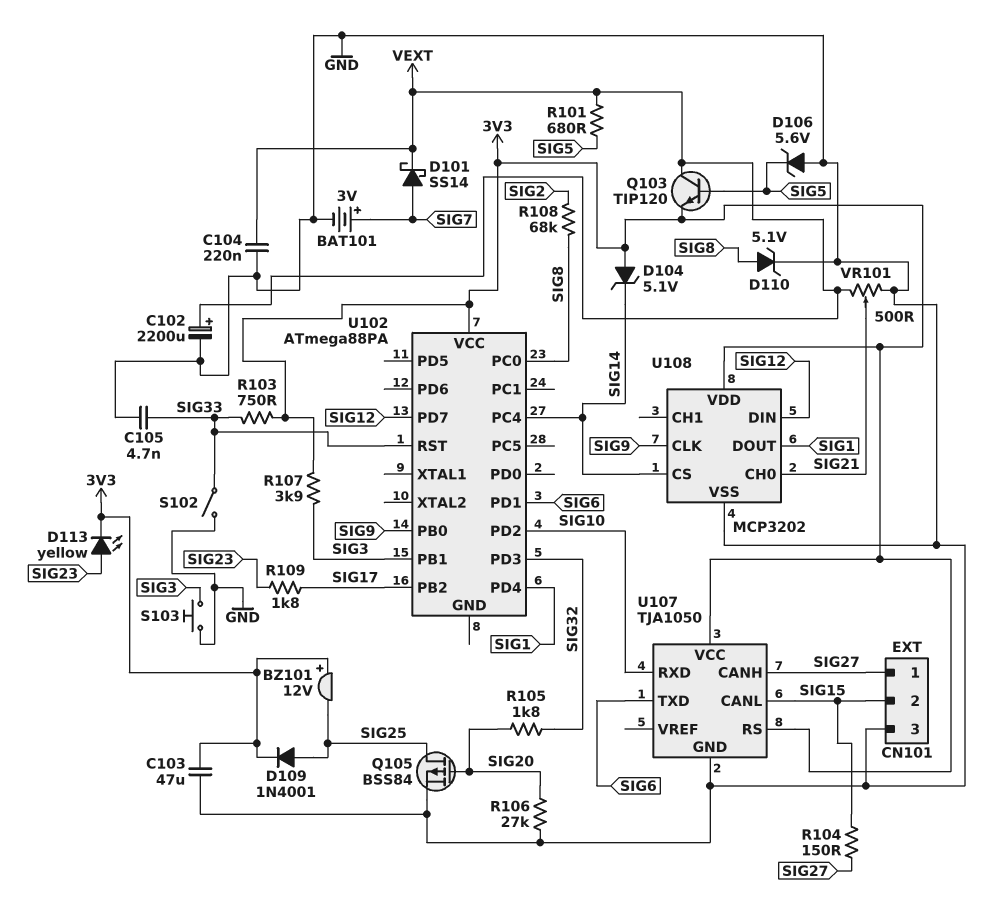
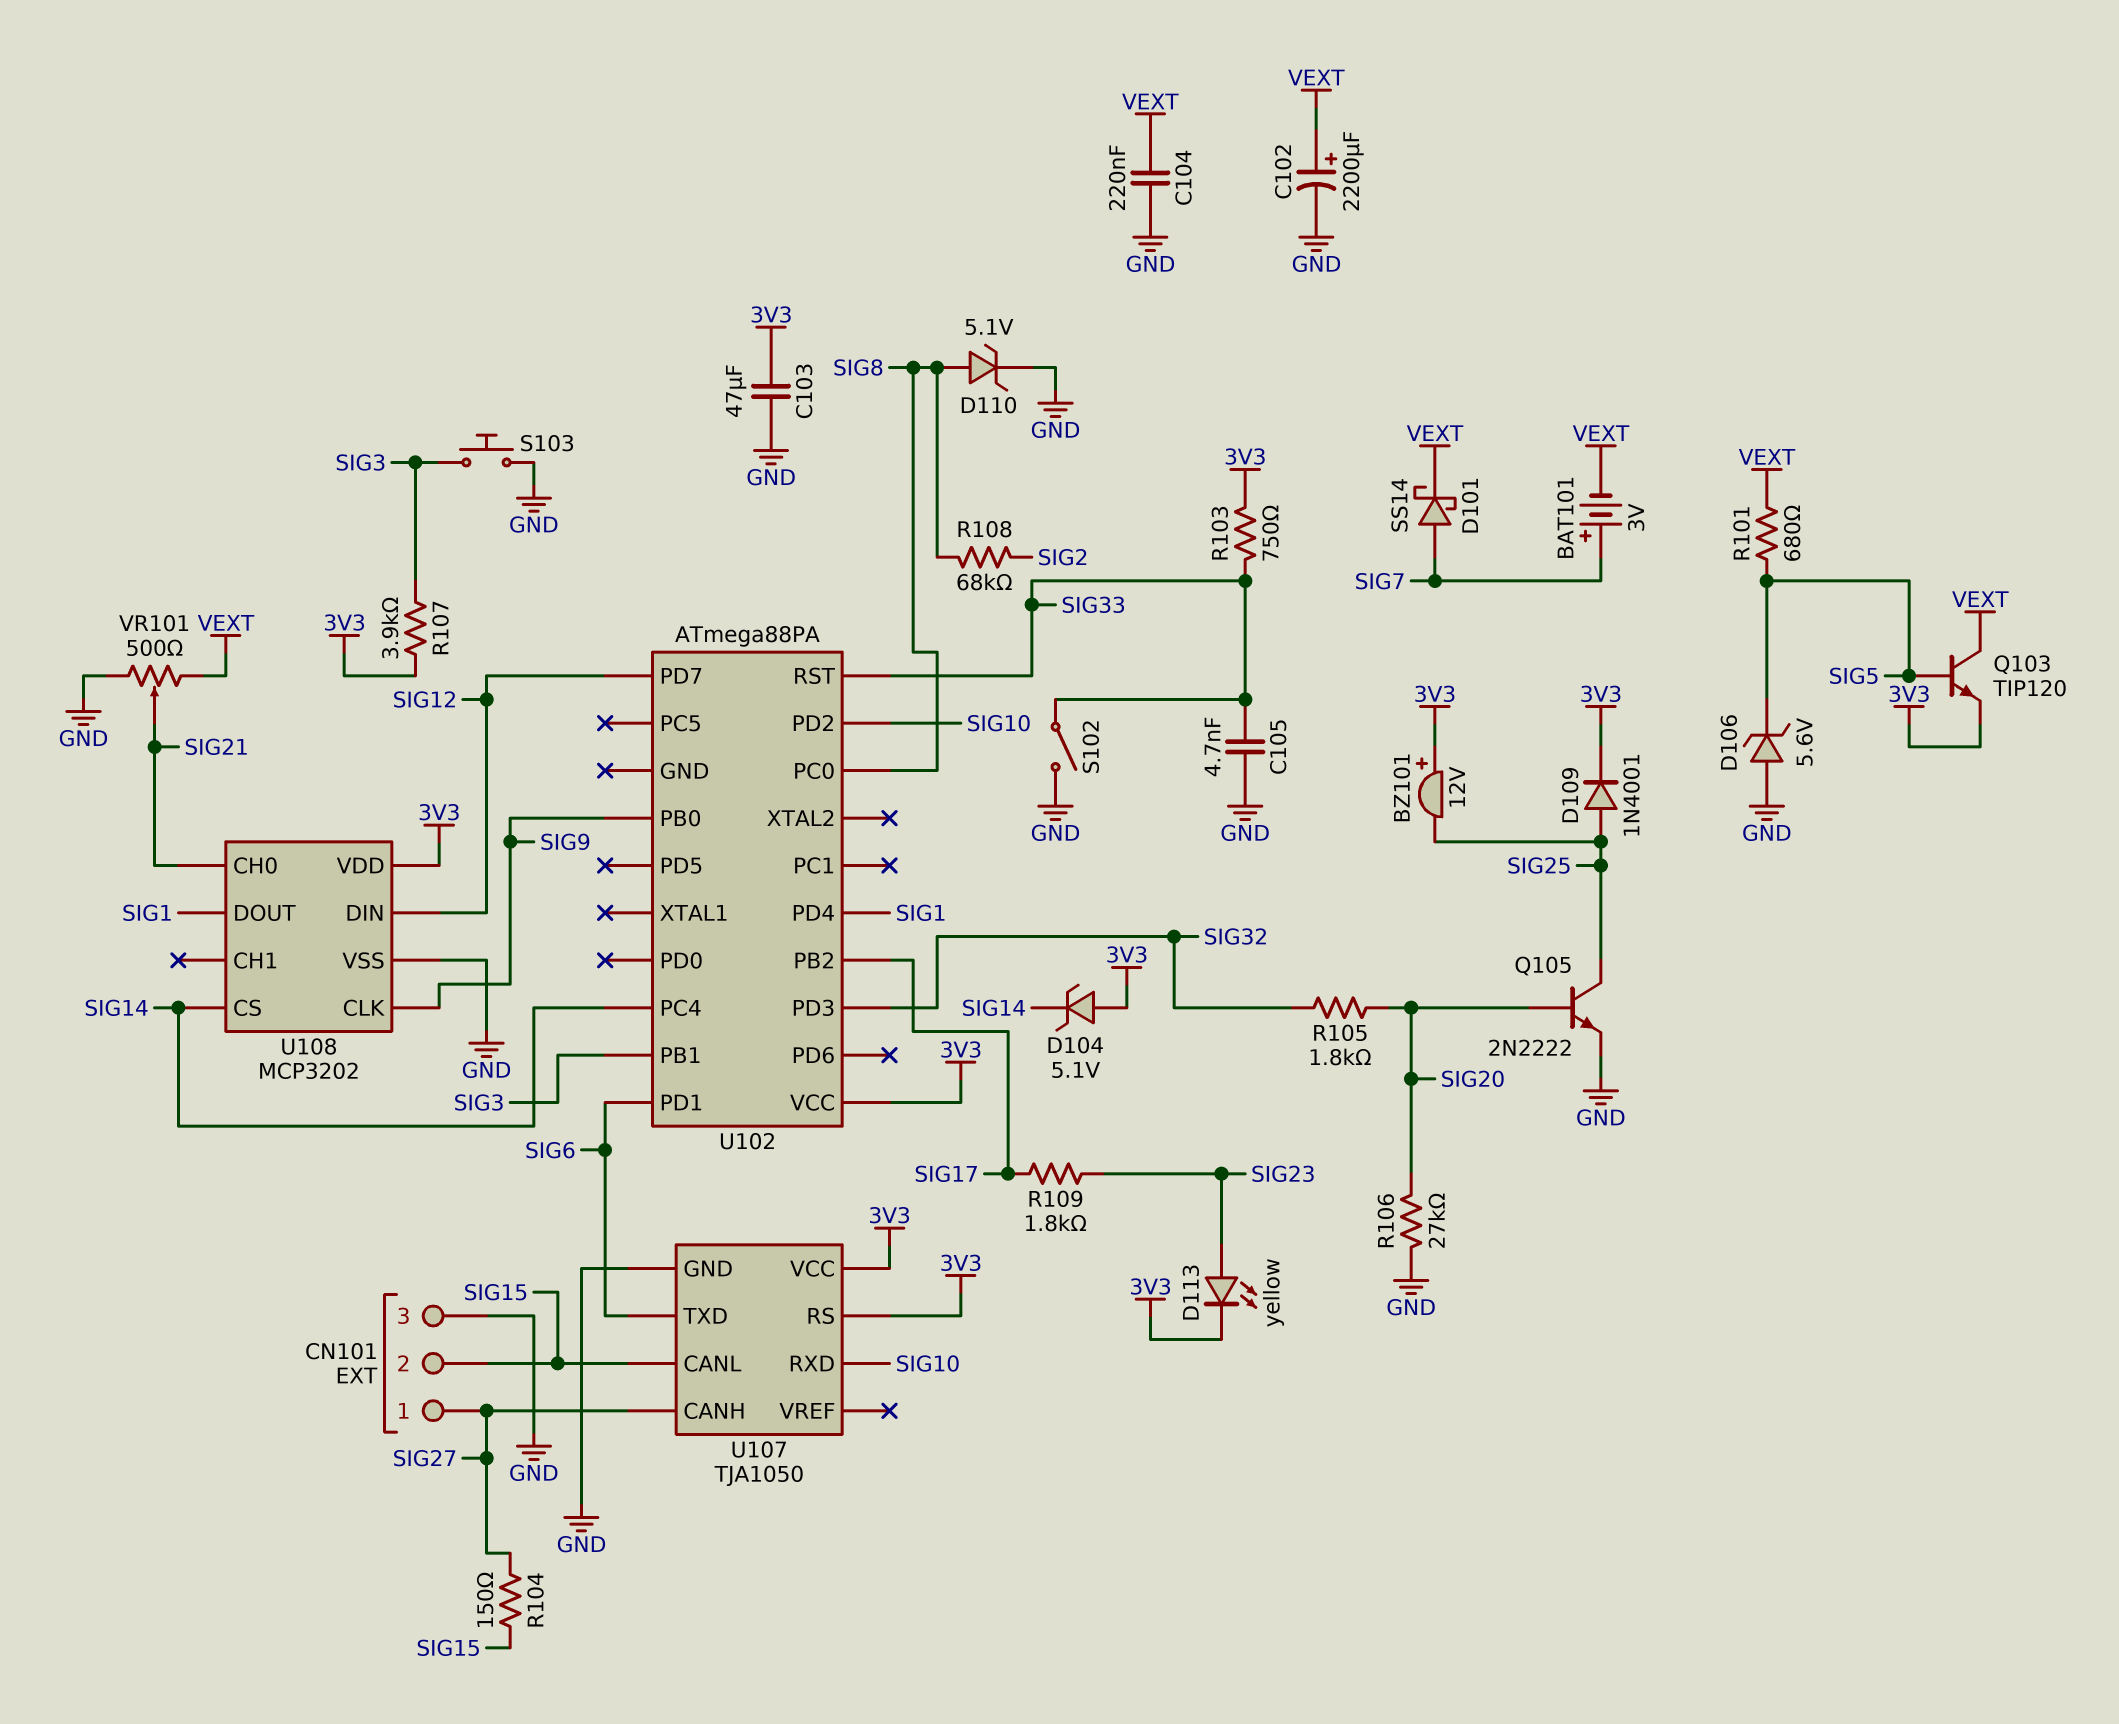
BAT101: 3V (plus SIG7, minus GND) -> 3V (plus SIG7, minus VEXT)
Q105: PMOS BSS84 (G SIG20, D SIG25, S GND) -> NPN 2N2222 (B SIG20, C SIG25, E GND)

